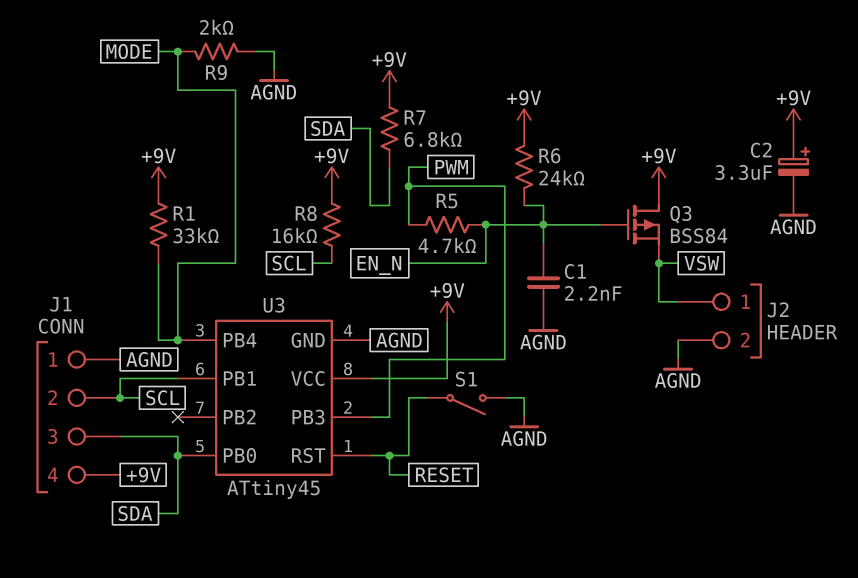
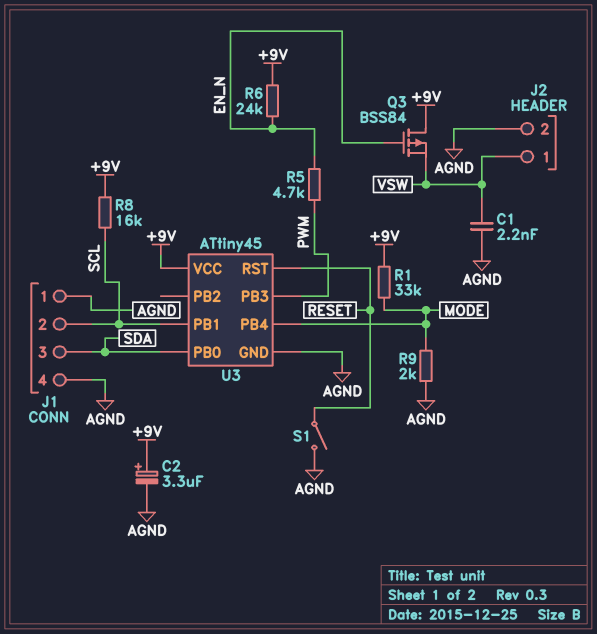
C1: 2.2nF (AGND, EN_N) -> 2.2nF (AGND, VSW)
J1 pin 4: +9V -> AGND
R7: 6.8k (+9V, SDA) -> none

